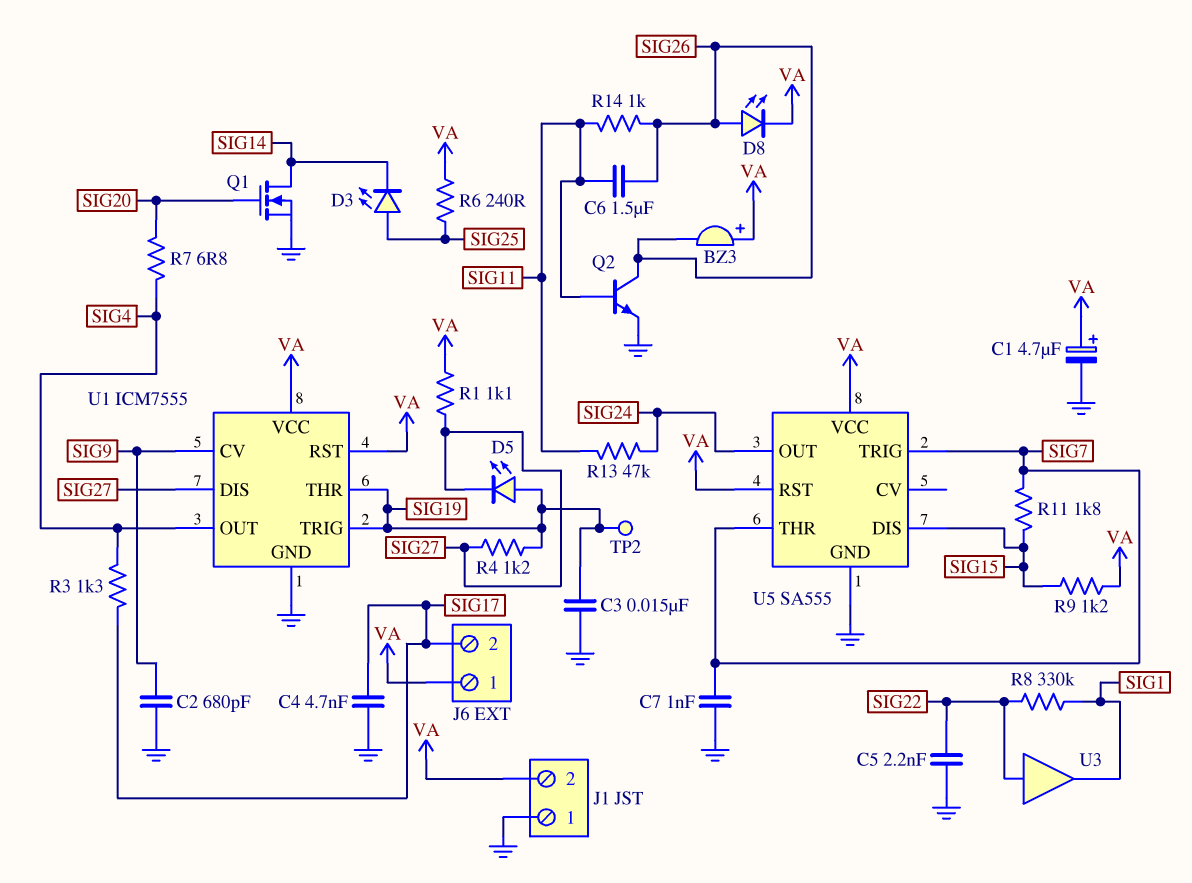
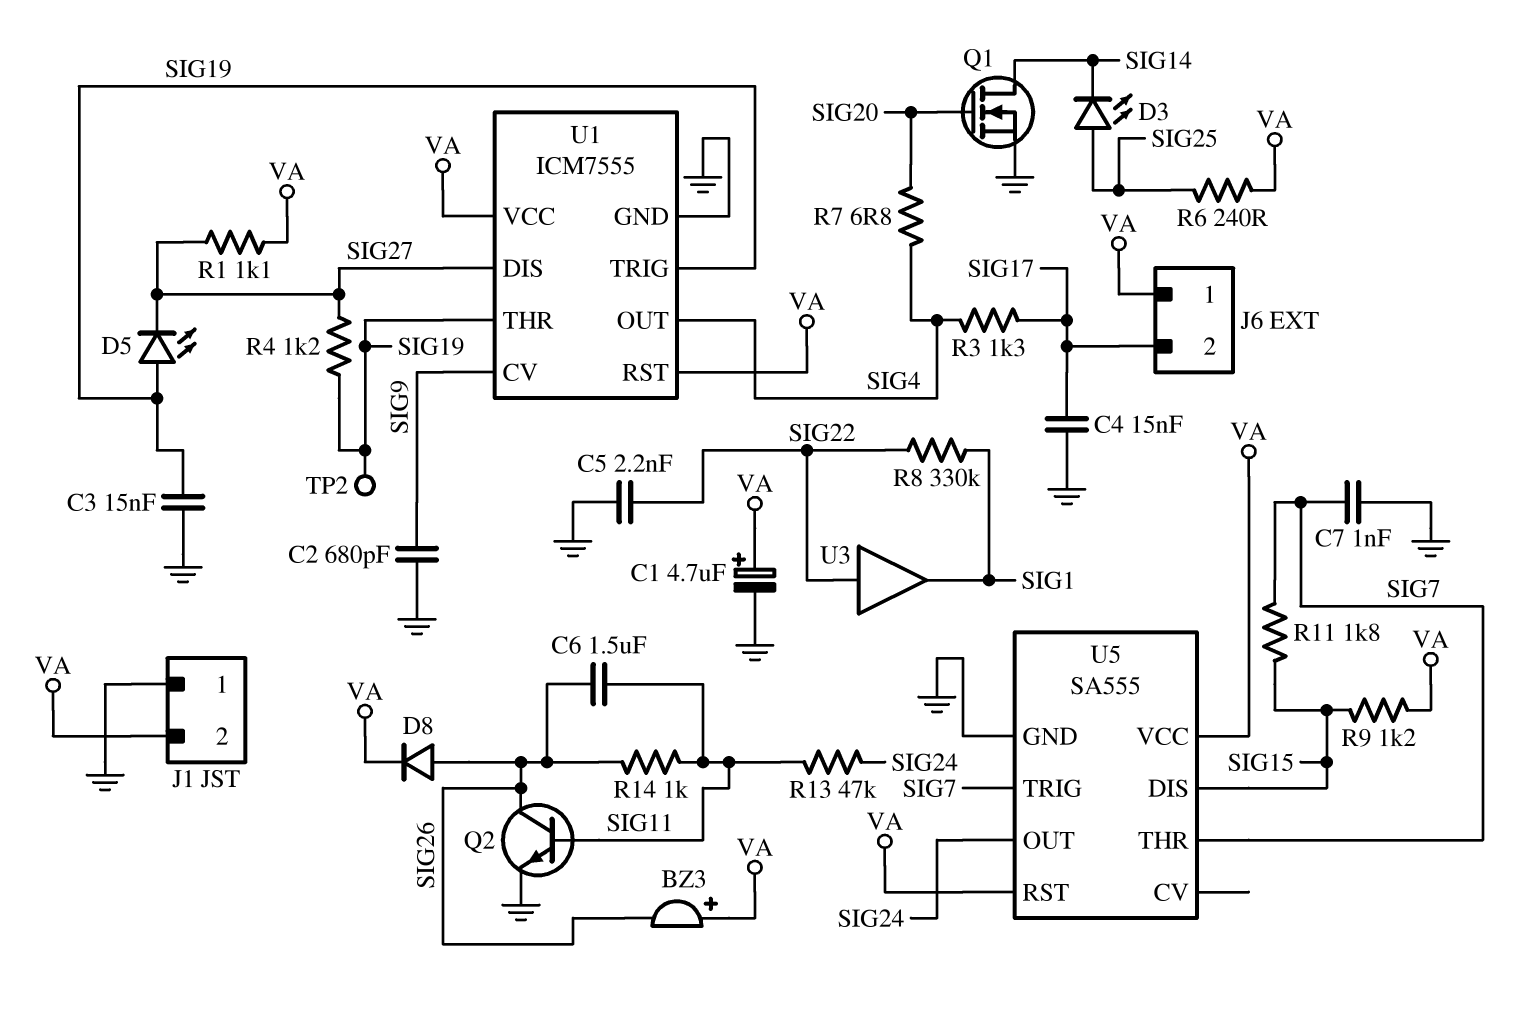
C4: 4.7nF (GND, SIG17) -> 15nF (GND, SIG17)
D8: LED (A SIG26, K VA) -> diode (A SIG26, K VA)

